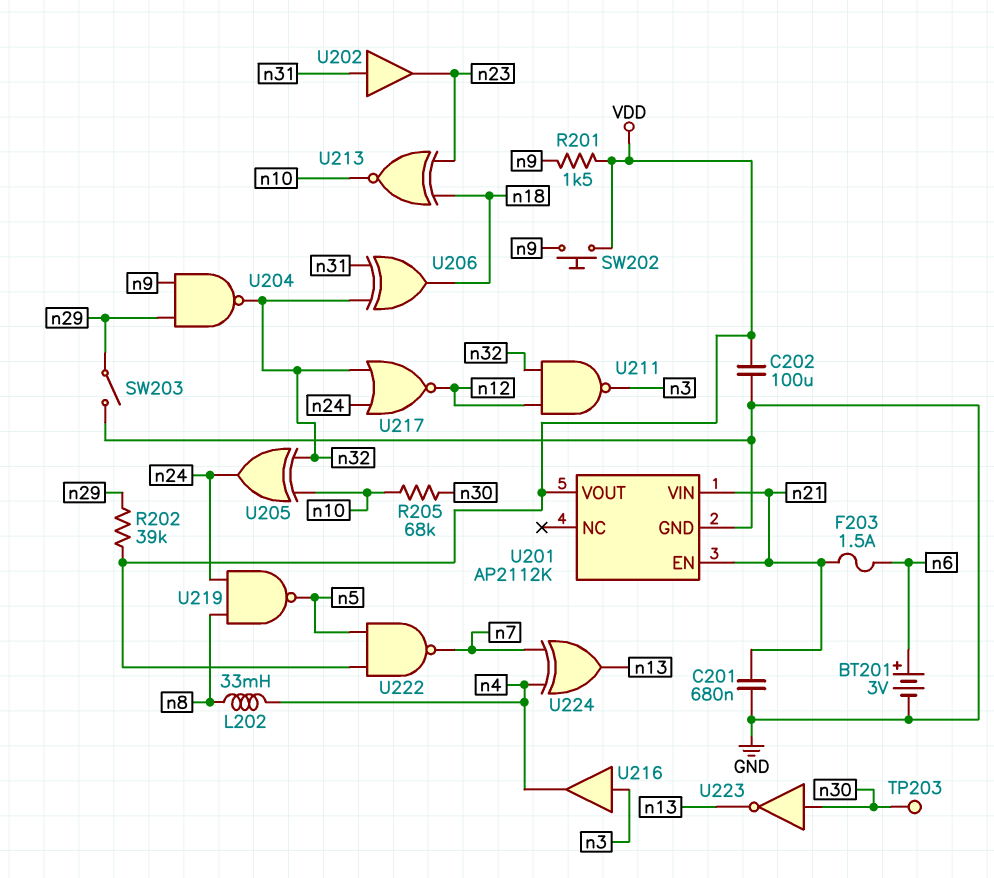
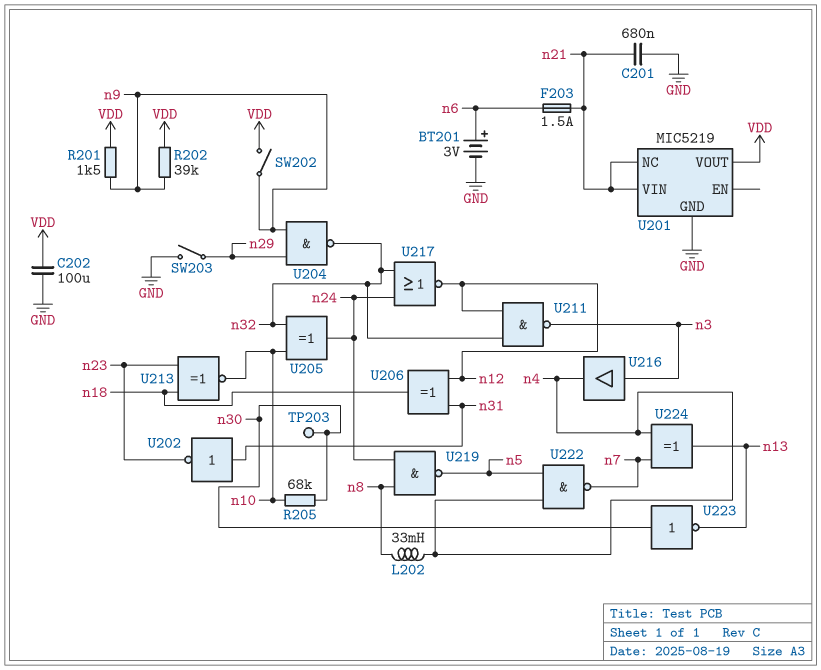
R202: 39k (VDD, n29) -> 39k (VDD, n9)
SW202: button (VDD, n9) -> switch (VDD, n9)
U201: AP2112K -> MIC5219
U201 pin EN: n21 -> none
U201 pin NC: none -> n21
U202: buffer (in n31, out n23) -> NOT (in n31, out n23)
U206: XOR (in n31, in n32, out n18) -> XOR (in n12, in n31, out n18)
U222: NAND (in VDD, in n5, out n7) -> NAND (in n4, in n5, out n7)

